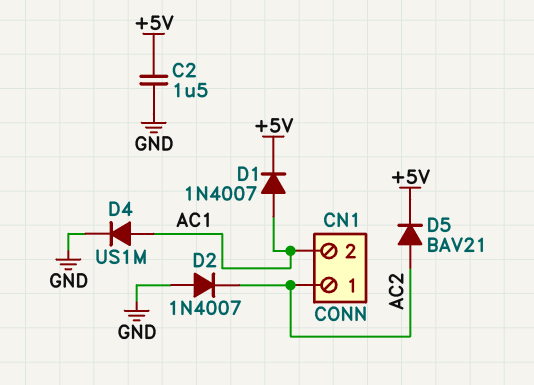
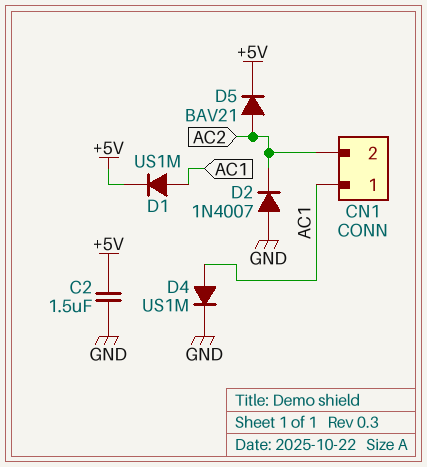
CN1 pin 1: AC2 -> AC1
CN1 pin 2: AC1 -> AC2
D1: diode 1N4007 (A AC1, K +5V) -> diode US1M (A AC1, K +5V)

